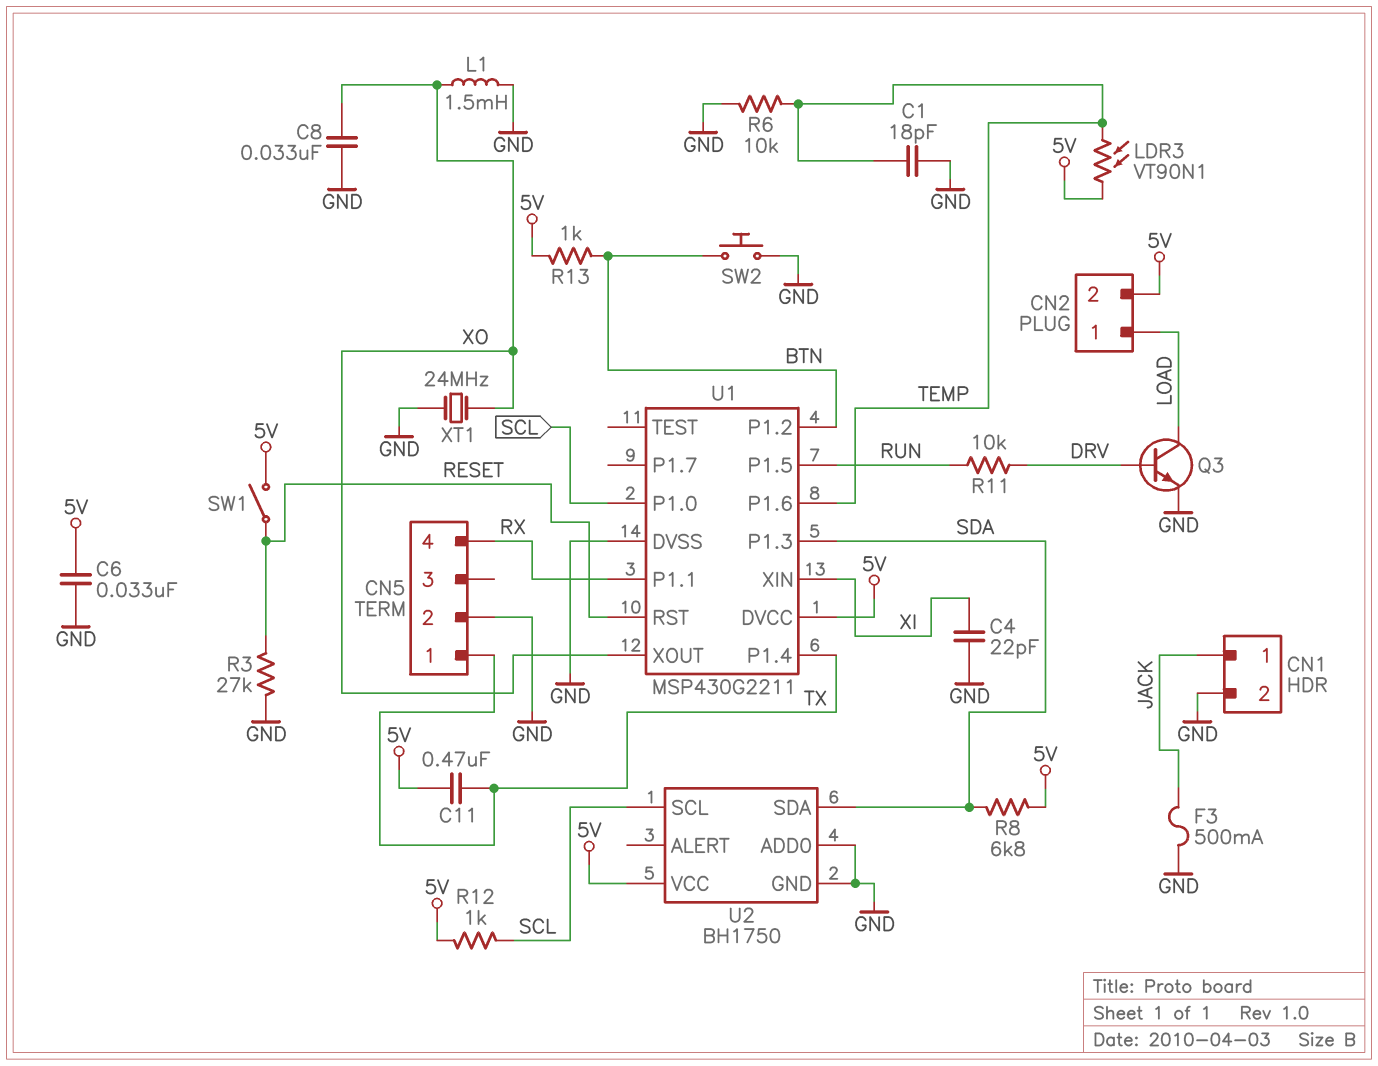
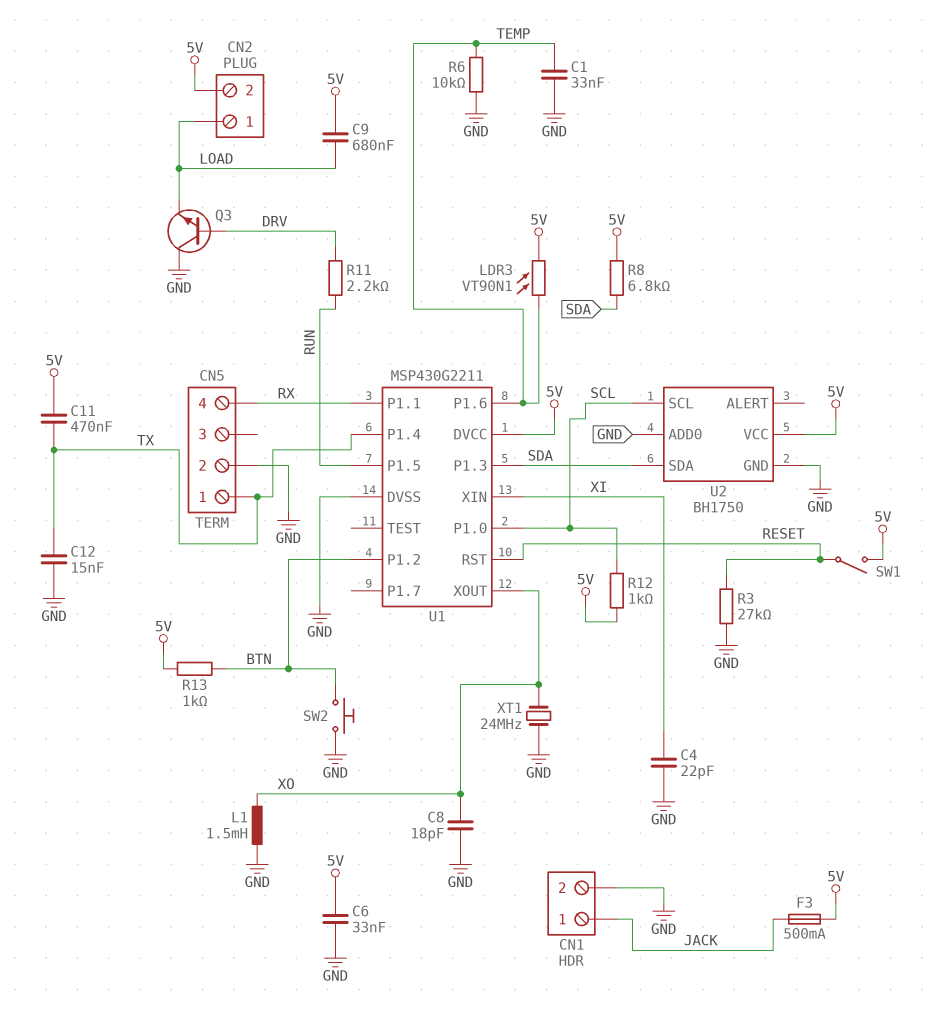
C1: 18pF (GND, TEMP) -> 33nF (GND, TEMP)
C8: 33nF (GND, XO) -> 18pF (GND, XO)
C9: none -> 680nF (5V, LOAD)
C12: none -> 15nF (GND, TX)
F3: 500mA (GND, JACK) -> 500mA (5V, JACK)
Q3: NPN (B DRV, C LOAD, E GND) -> NPN (B DRV, C GND, E LOAD)
R11: 10k (DRV, RUN) -> 2.2k (DRV, RUN)

